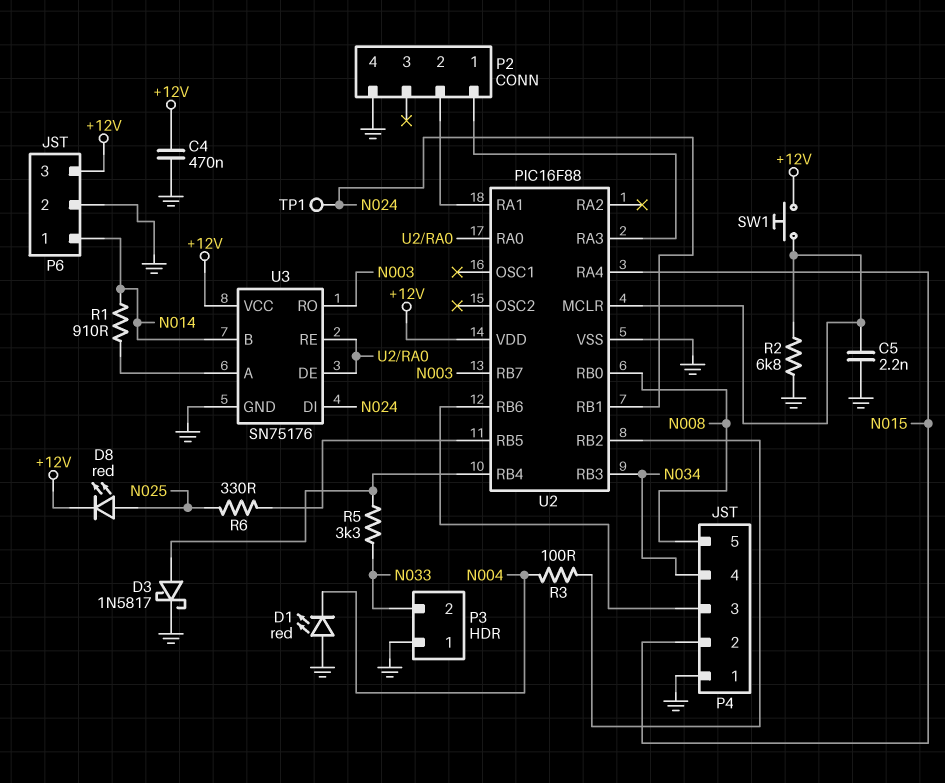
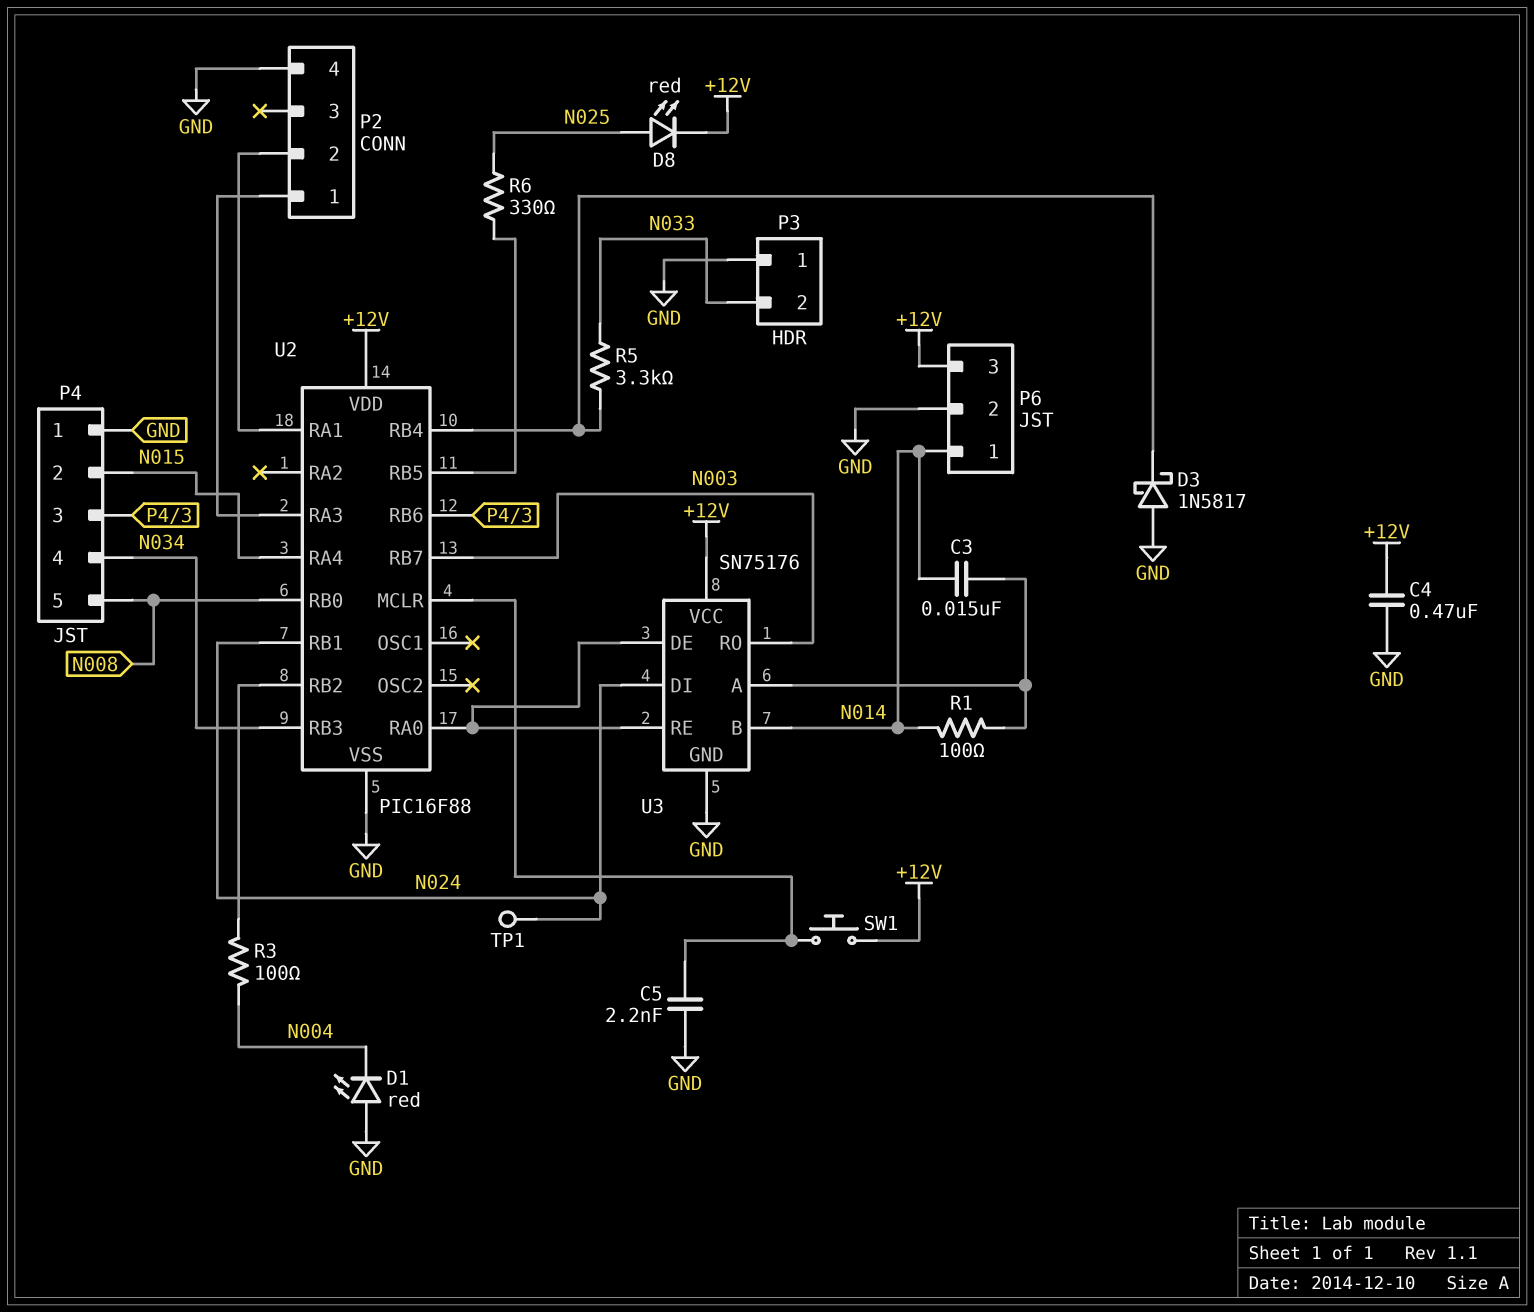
C3: none -> 15nF (N014, U3/A)
D3: schottky 1N5817 (A U2/RB4, K GND) -> schottky 1N5817 (A GND, K U2/RB4)
R1: 910 (N014, U3/A) -> 100 (N014, U3/A)
R2: 6.8k (GND, U2/MCLR) -> none

